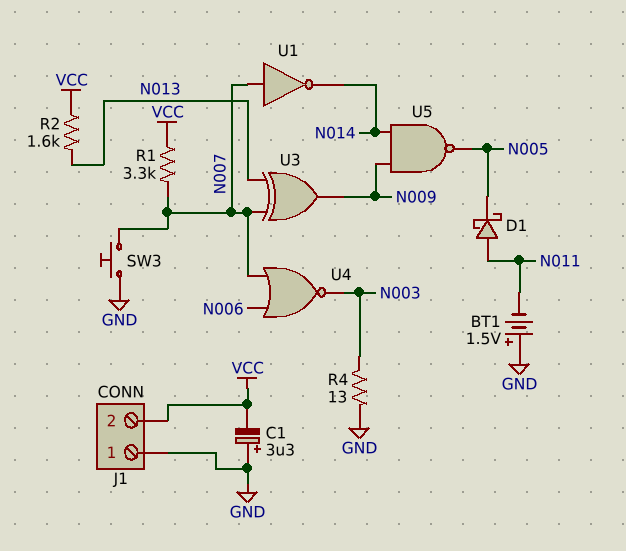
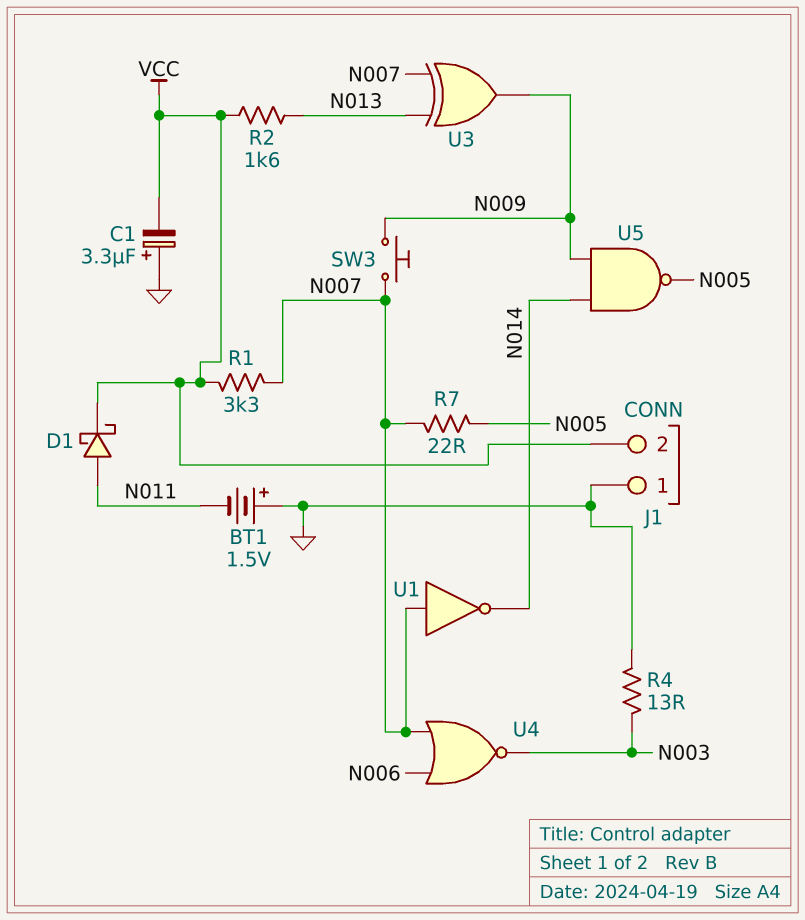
D1: schottky (A N011, K N005) -> schottky (A N011, K VCC)
R7: none -> 22 (N005, N007)
SW3: button (GND, N007) -> button (N007, N009)

